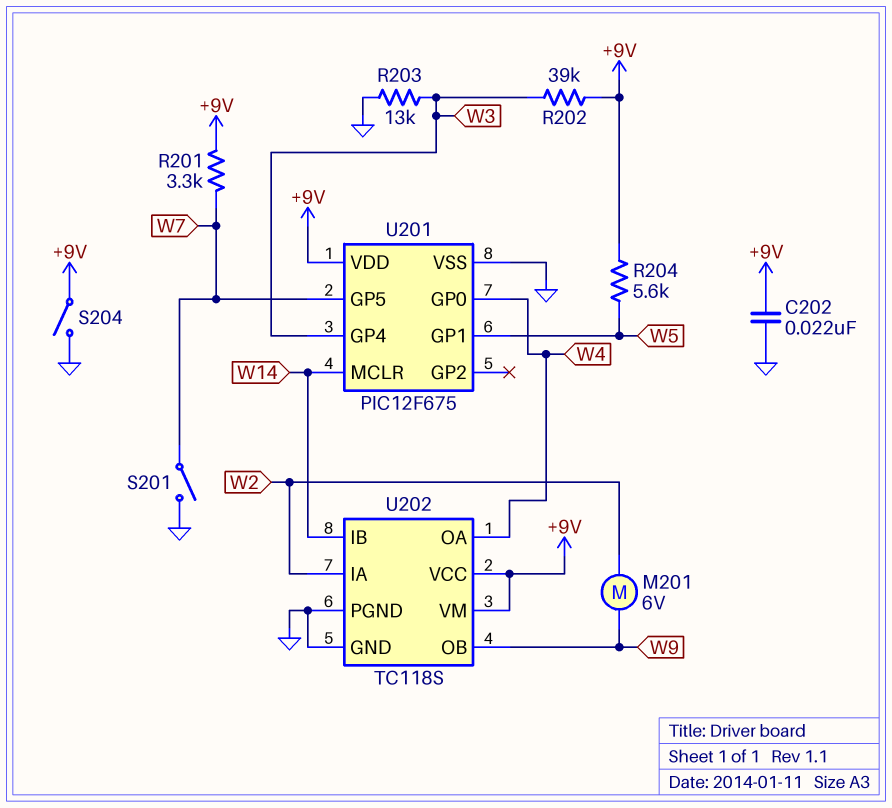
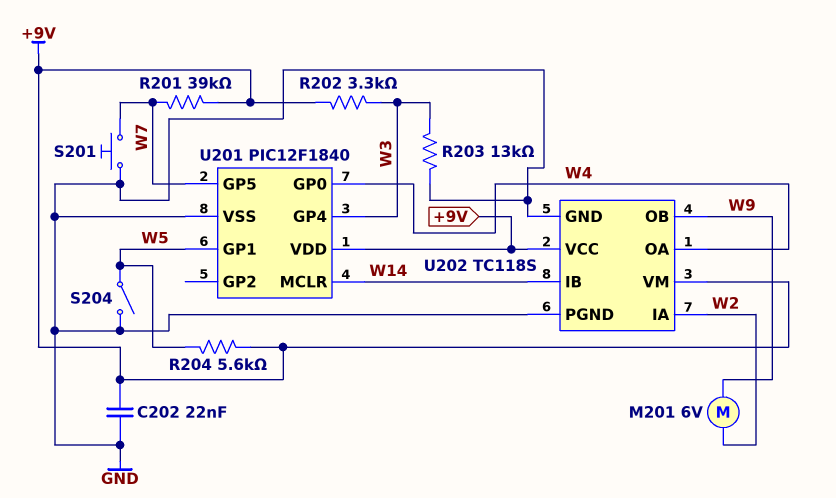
R201: 3.3k (+9V, W7) -> 39k (+9V, W7)
R202: 39k (+9V, W3) -> 3.3k (+9V, W3)
S201: switch (GND, W7) -> button (GND, W7)
S204: switch (+9V, GND) -> switch (GND, W5)
U201: PIC12F675 -> PIC12F1840

